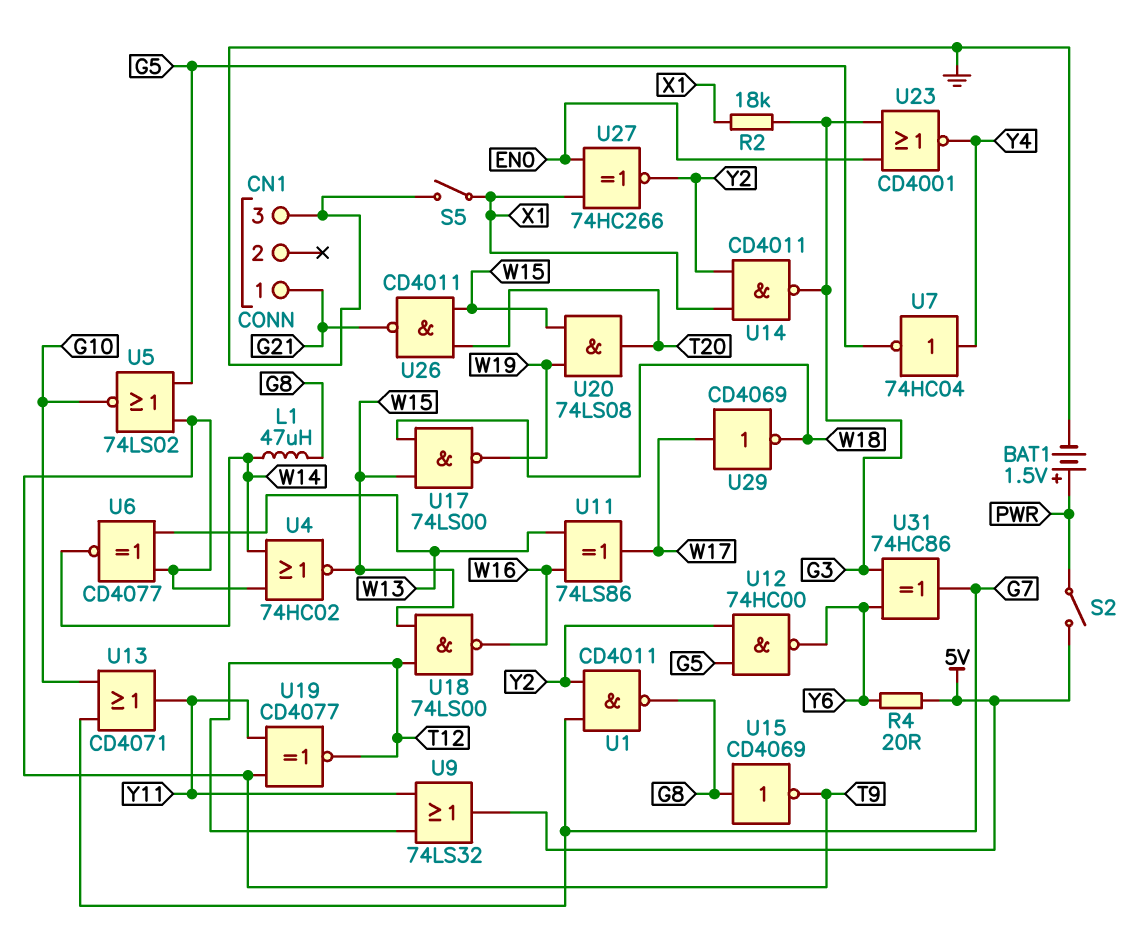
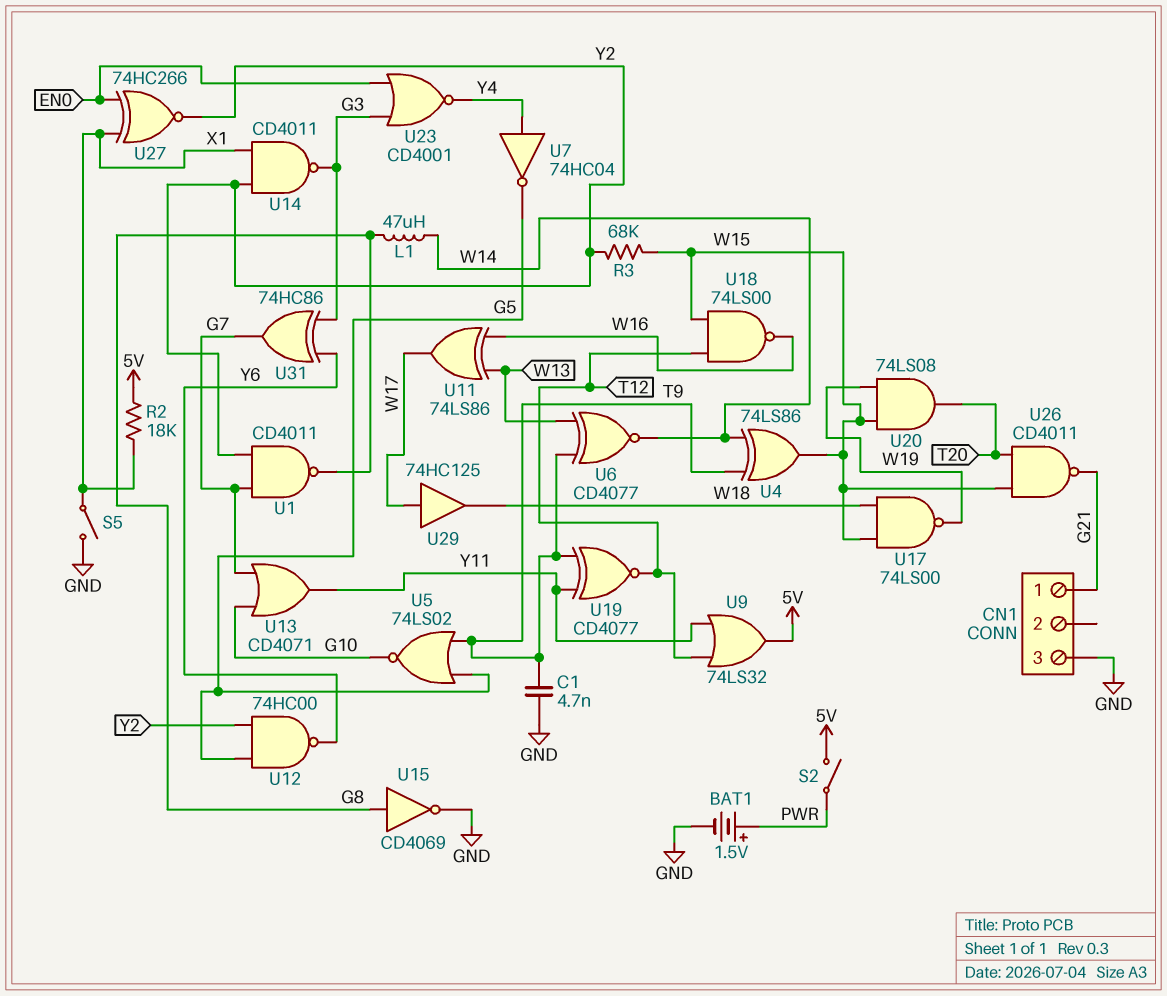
C1: none -> 4.7nF (GND, T9)
R2: 18k (G3, X1) -> 18k (5V, X1)
R3: none -> 68k (W15, Y2)
R4: 20 (5V, Y6) -> none
U4: NOR 74HC02 (in T9, in W14, out W15) -> XOR 74LS86 (in T9, in W14, out W15)
U15: NOT CD4069 (in G8, out T9) -> NOT CD4069 (in G8, out GND)
U29: NOT CD4069 (in W17, out W18) -> buffer 74HC125 (in W17, out W18)

